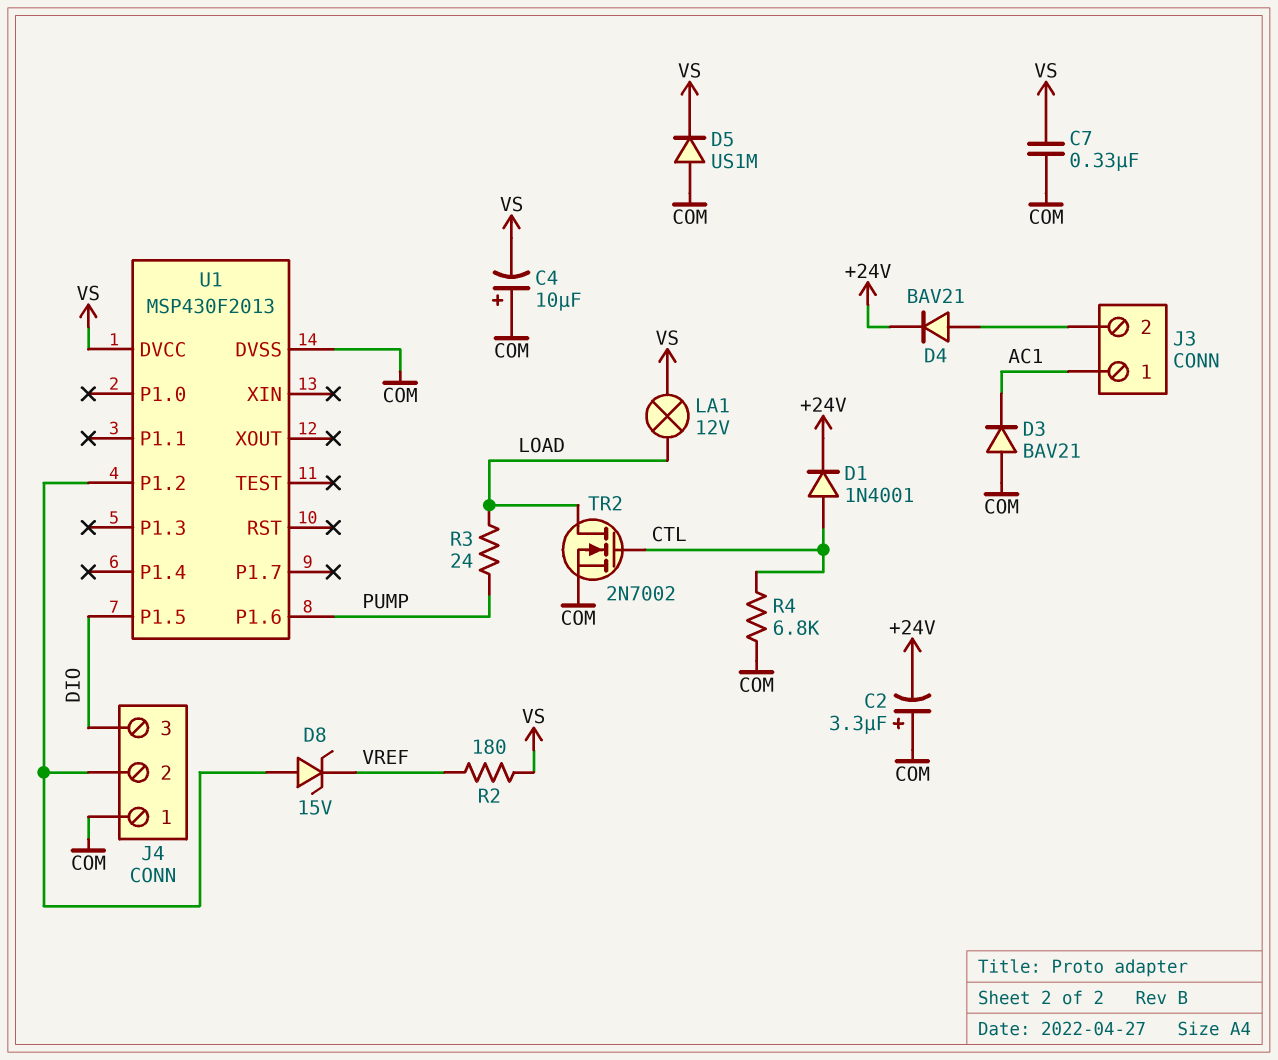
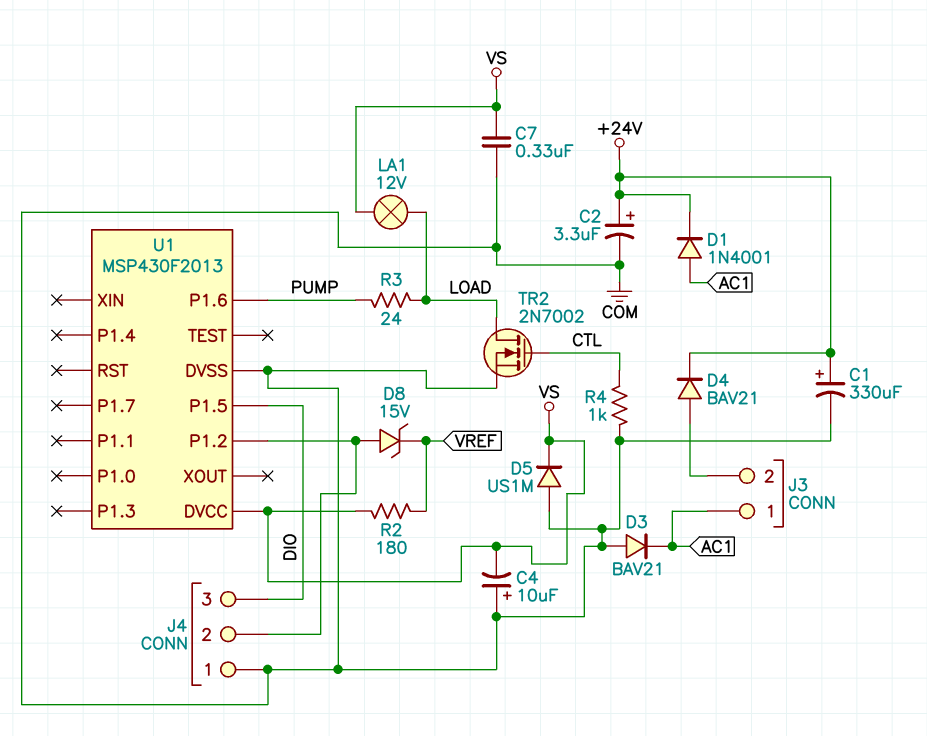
C1: none -> 330uF (plus +24V, minus COM)
C2: 3.3uF (plus COM, minus +24V) -> 3.3uF (plus +24V, minus COM)
D1: diode 1N4001 (A CTL, K +24V) -> diode 1N4001 (A AC1, K +24V)
R4: 6.8k (COM, CTL) -> 1k (COM, CTL)

